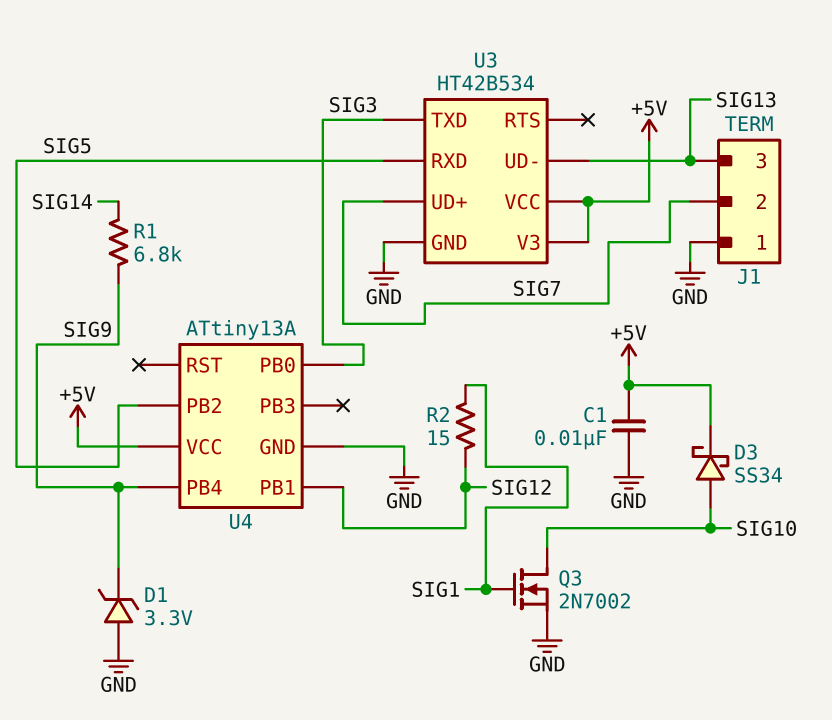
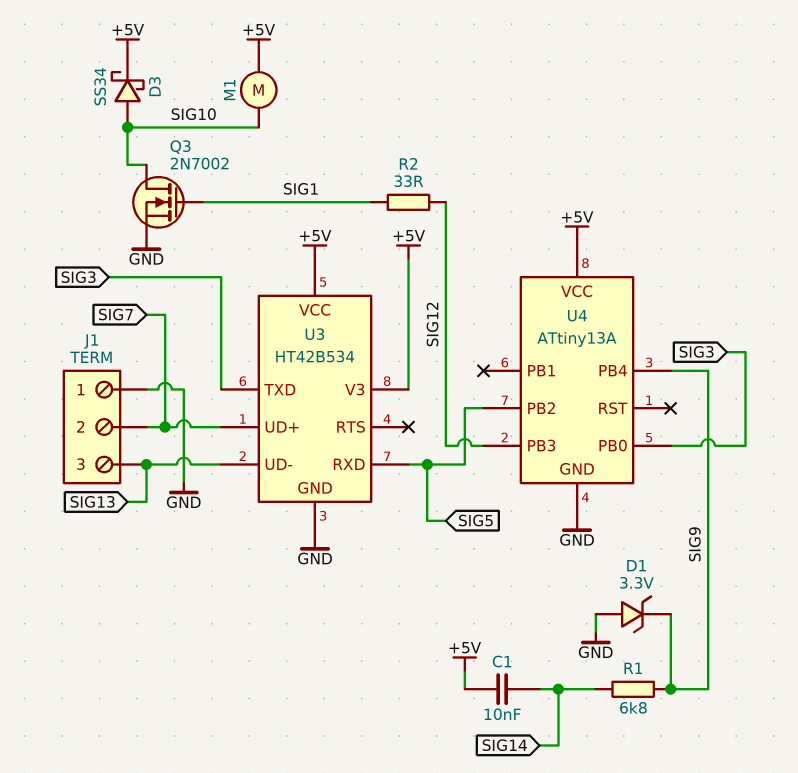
C1: 10nF (+5V, GND) -> 10nF (+5V, SIG14)
M1: none -> motor (+5V, SIG10)
R2: 15 (SIG1, SIG12) -> 33 (SIG1, SIG12)
U4 pin PB1: SIG12 -> none
U4 pin PB3: none -> SIG12

